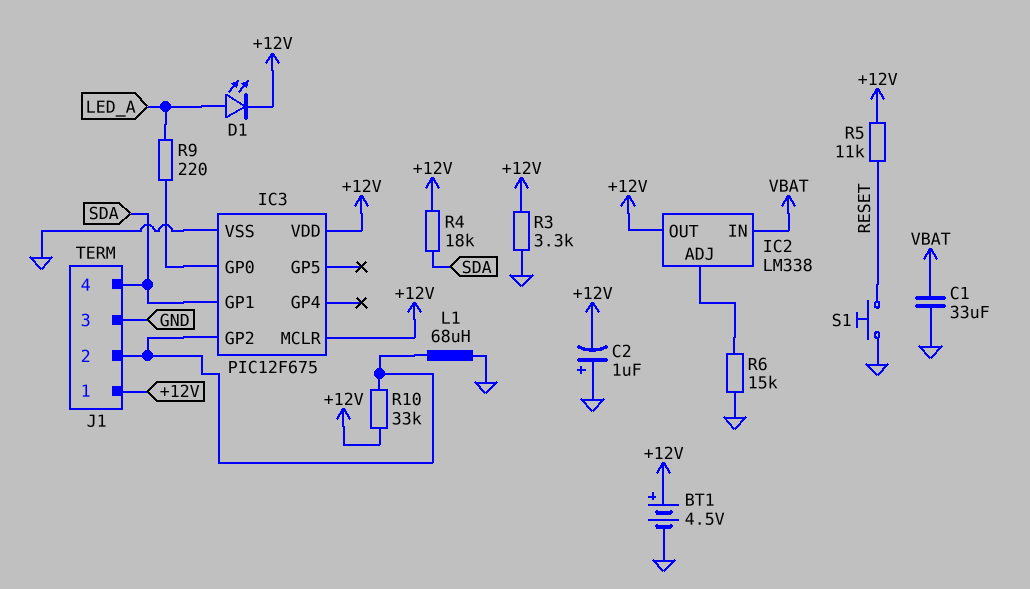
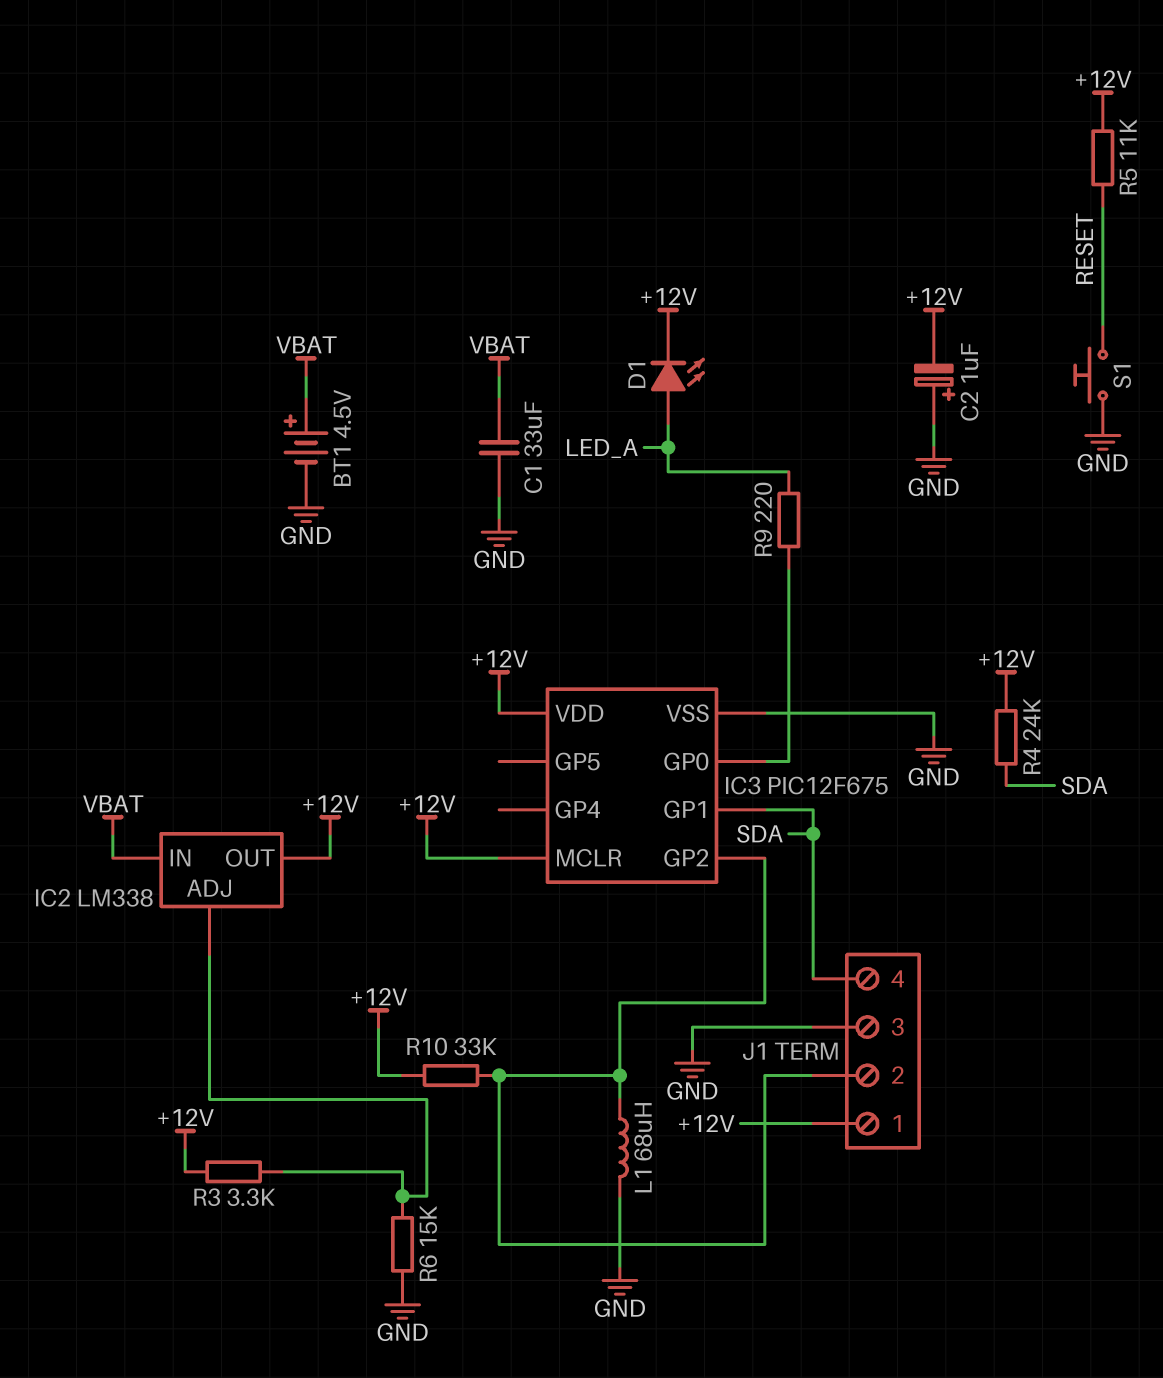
BT1: 4.5V (plus +12V, minus GND) -> 4.5V (plus VBAT, minus GND)
R3: 3.3k (+12V, GND) -> 3.3k (+12V, IC2/ADJ)
R4: 18k (+12V, SDA) -> 24k (+12V, SDA)

